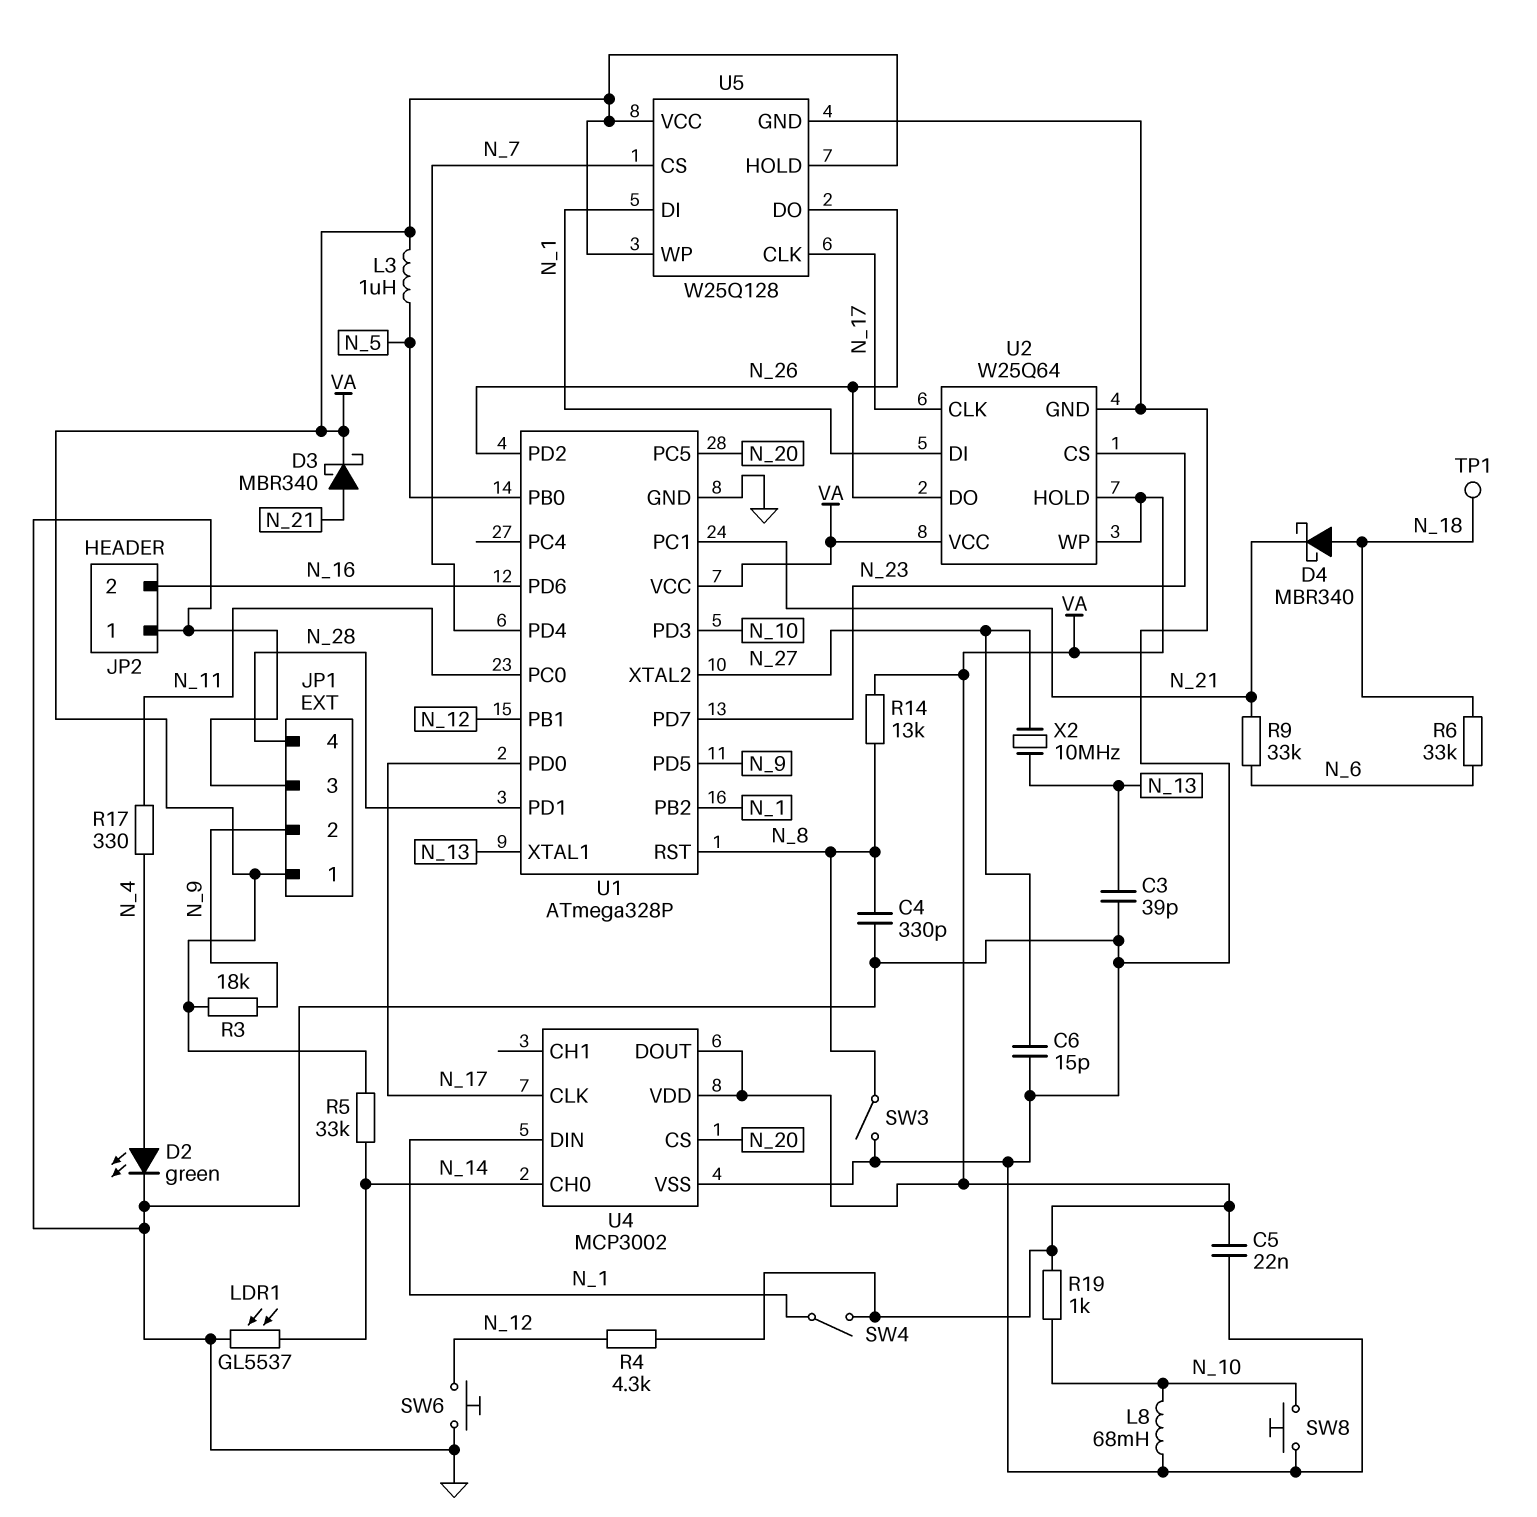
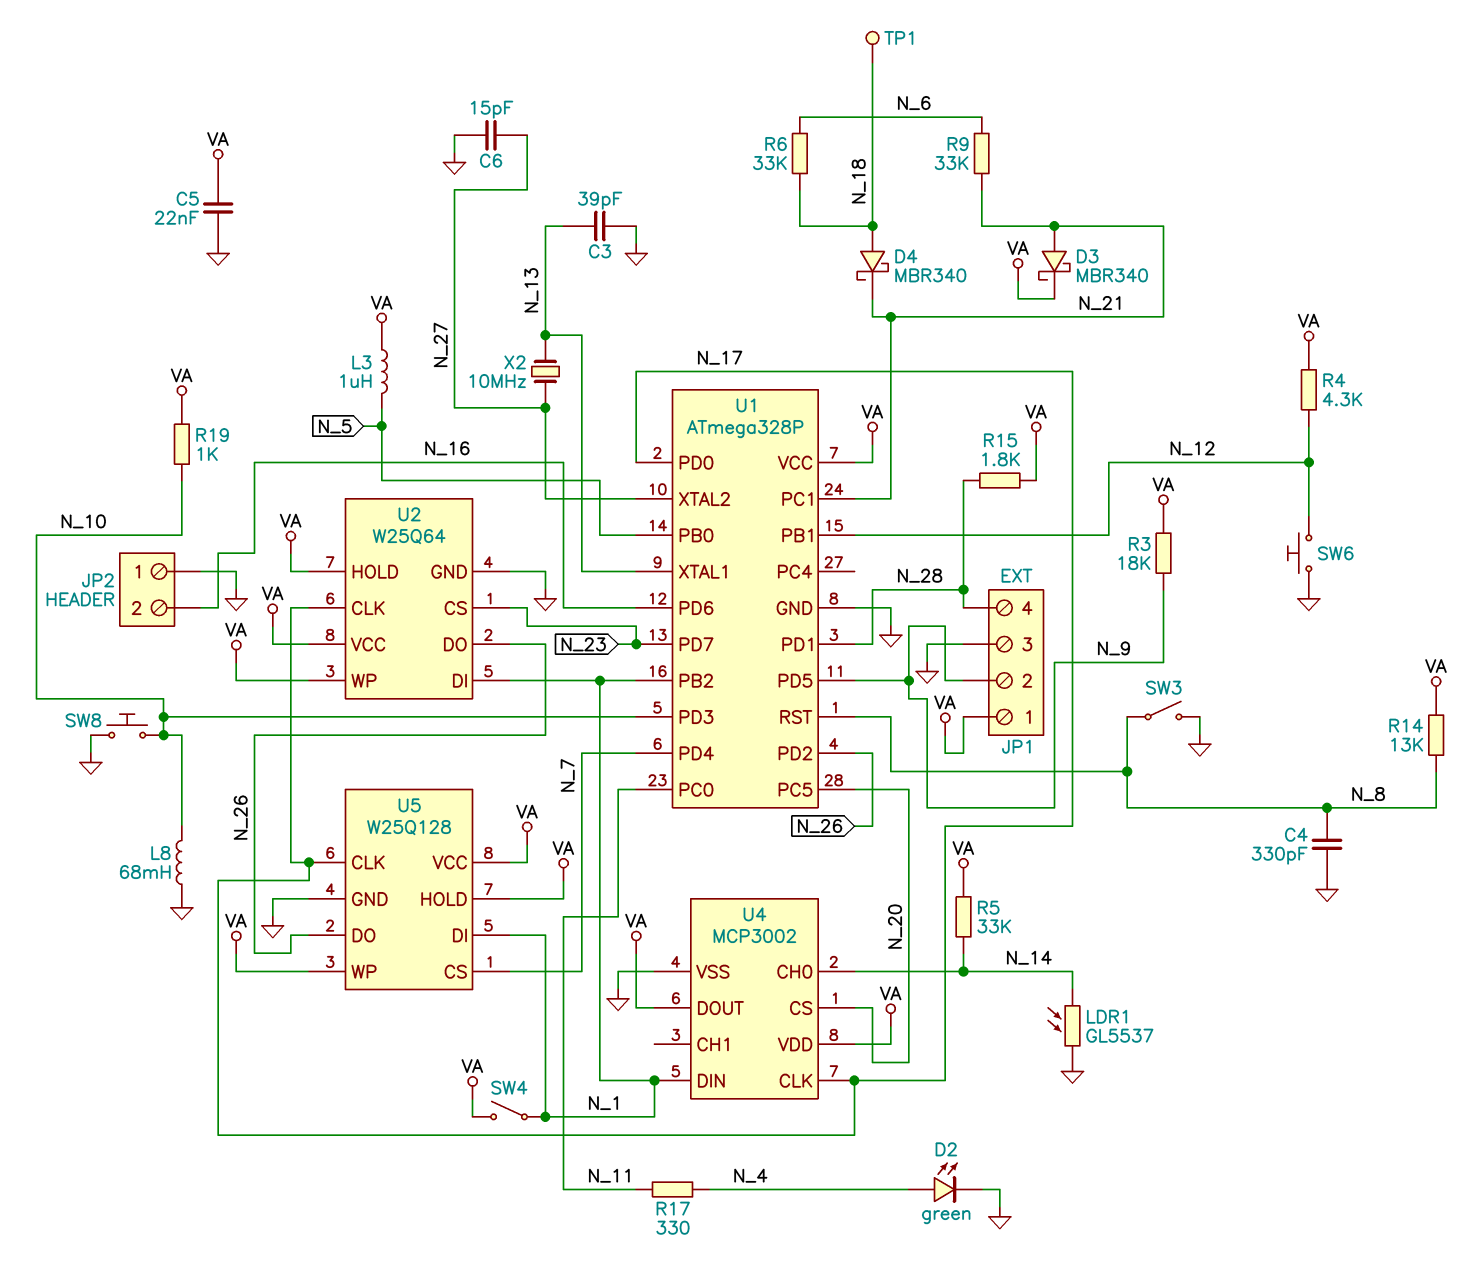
R15: none -> 1.8k (N_28, VA)

